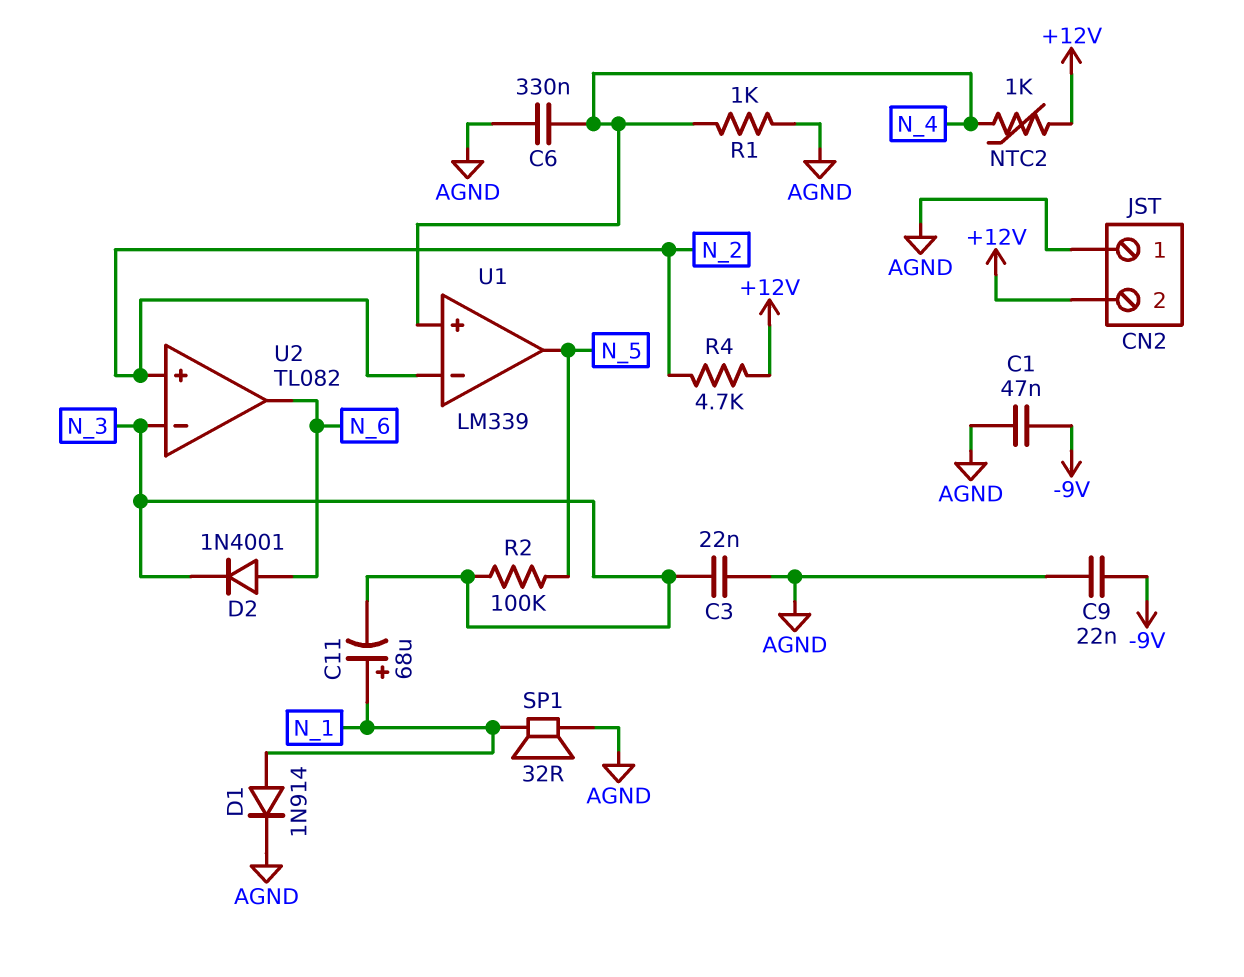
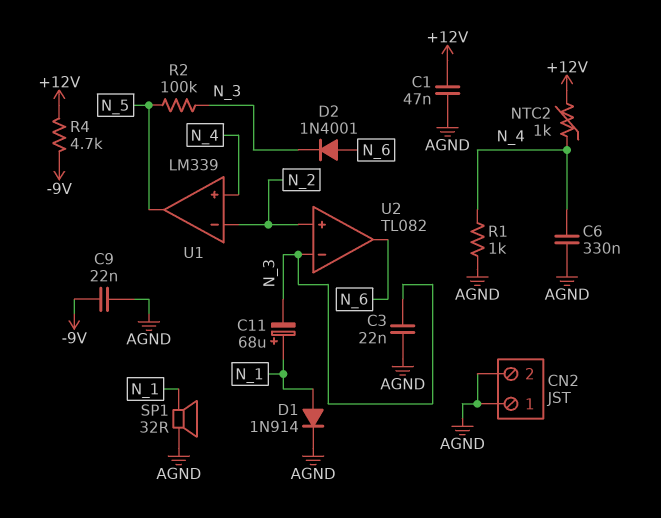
C1: 47nF (-9V, AGND) -> 47nF (+12V, AGND)
CN2 pin 2: +12V -> AGND
R4: 4.7k (+12V, N_2) -> 4.7k (+12V, -9V)

